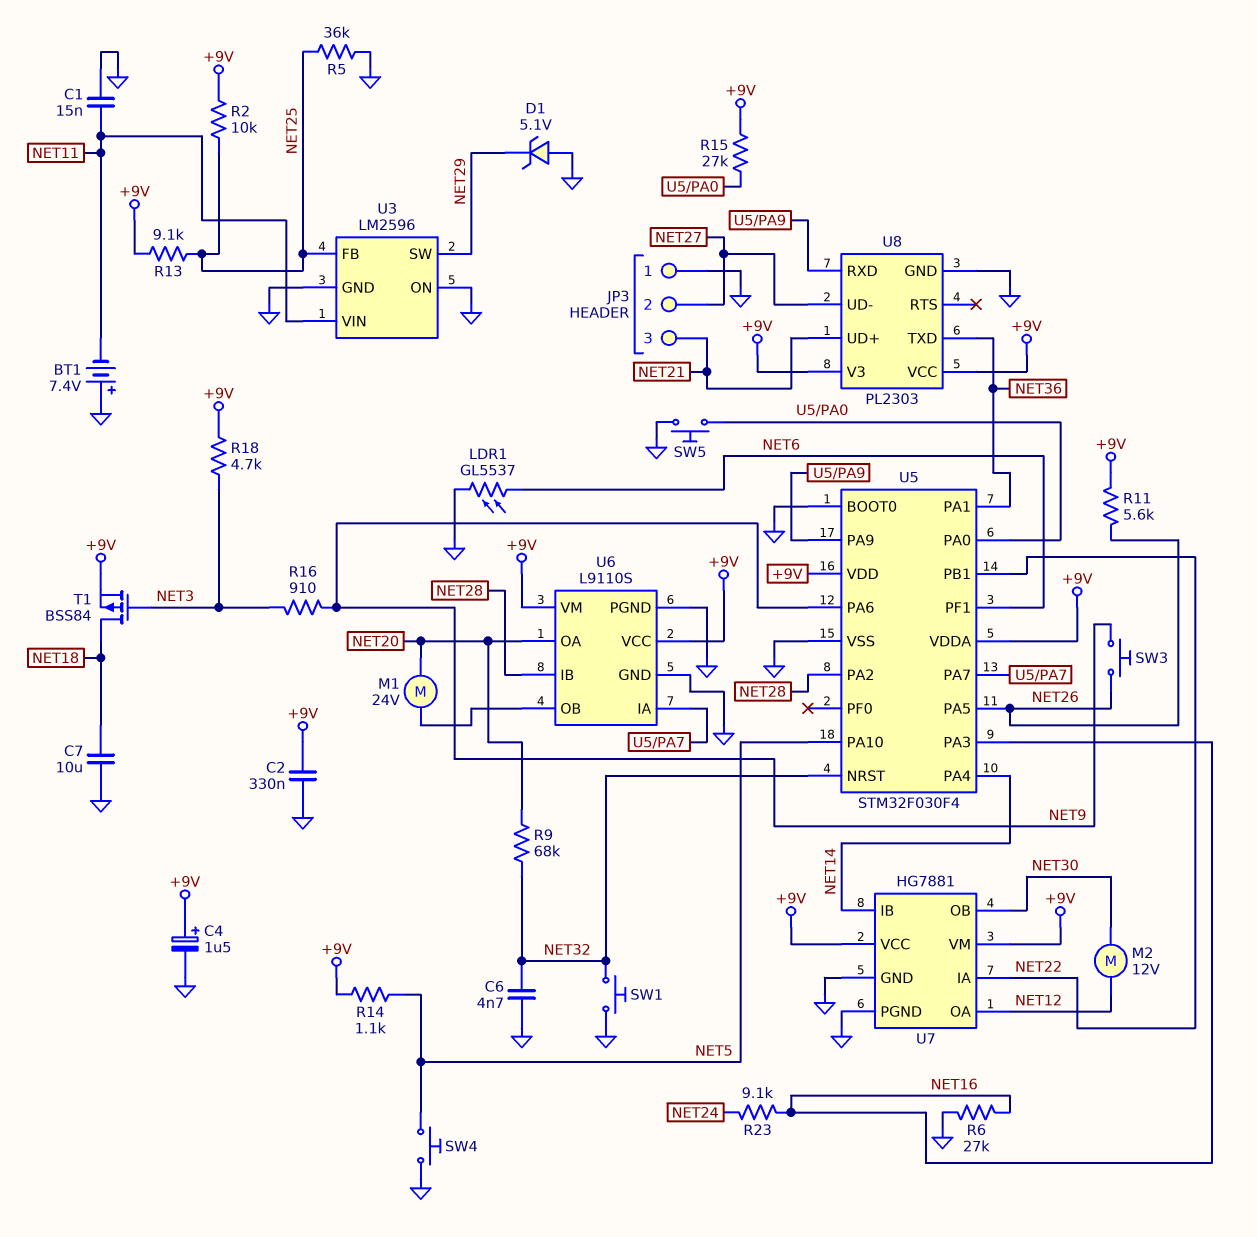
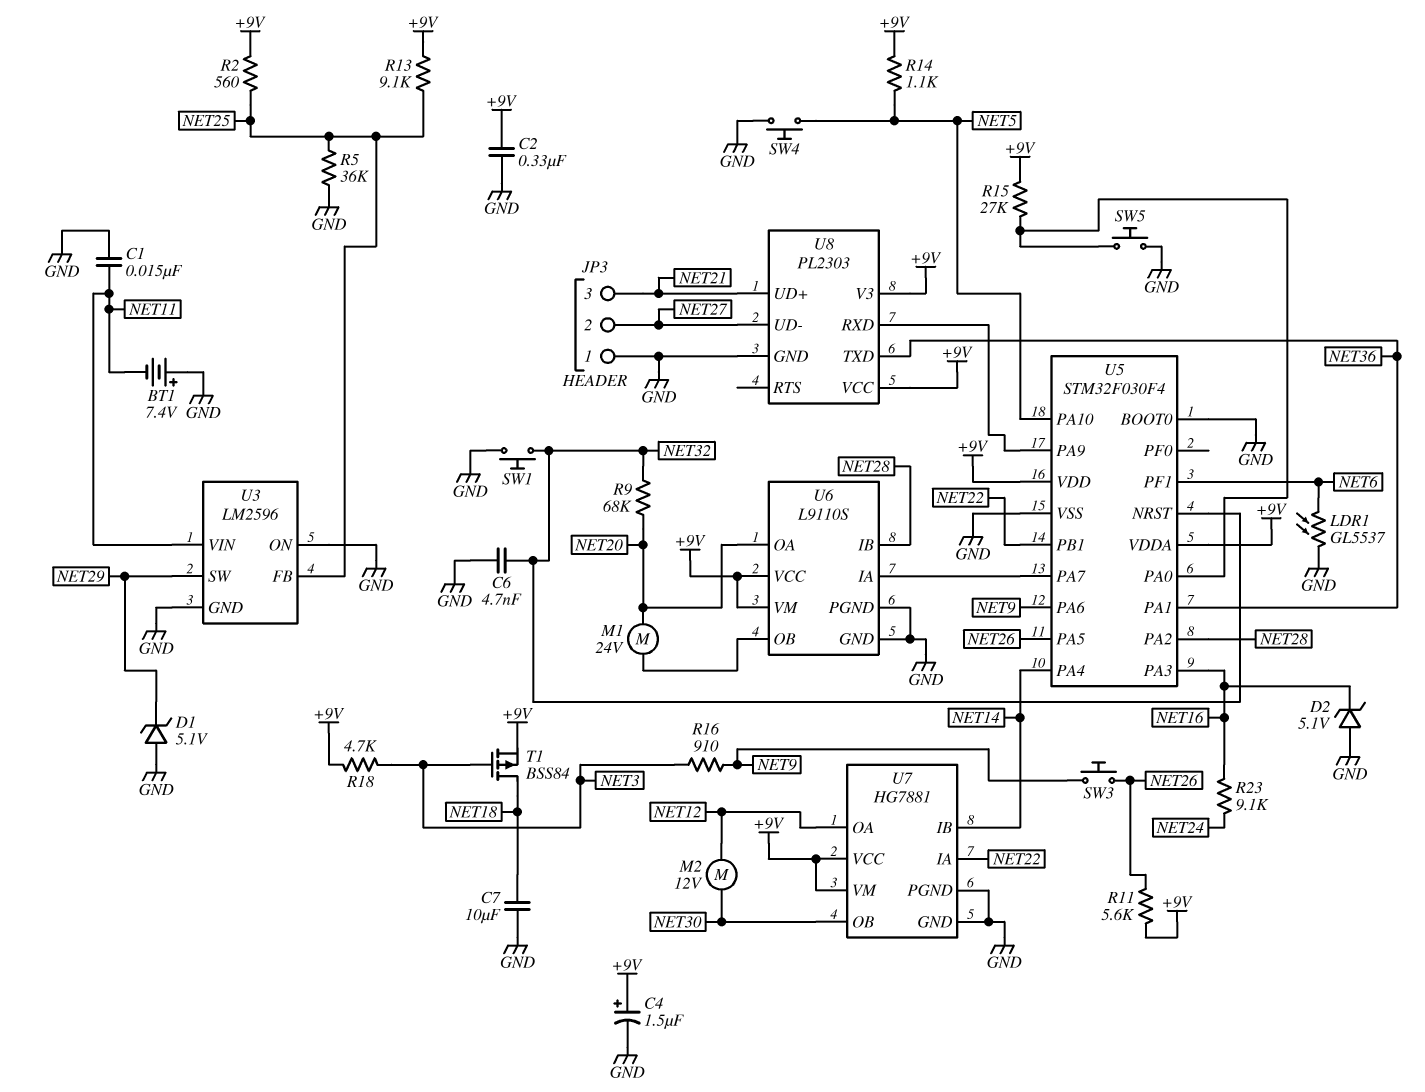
D2: none -> zener 5.1V (A GND, K NET16)
R2: 10k (+9V, NET25) -> 560 (+9V, NET25)
R6: 27k (GND, NET16) -> none

